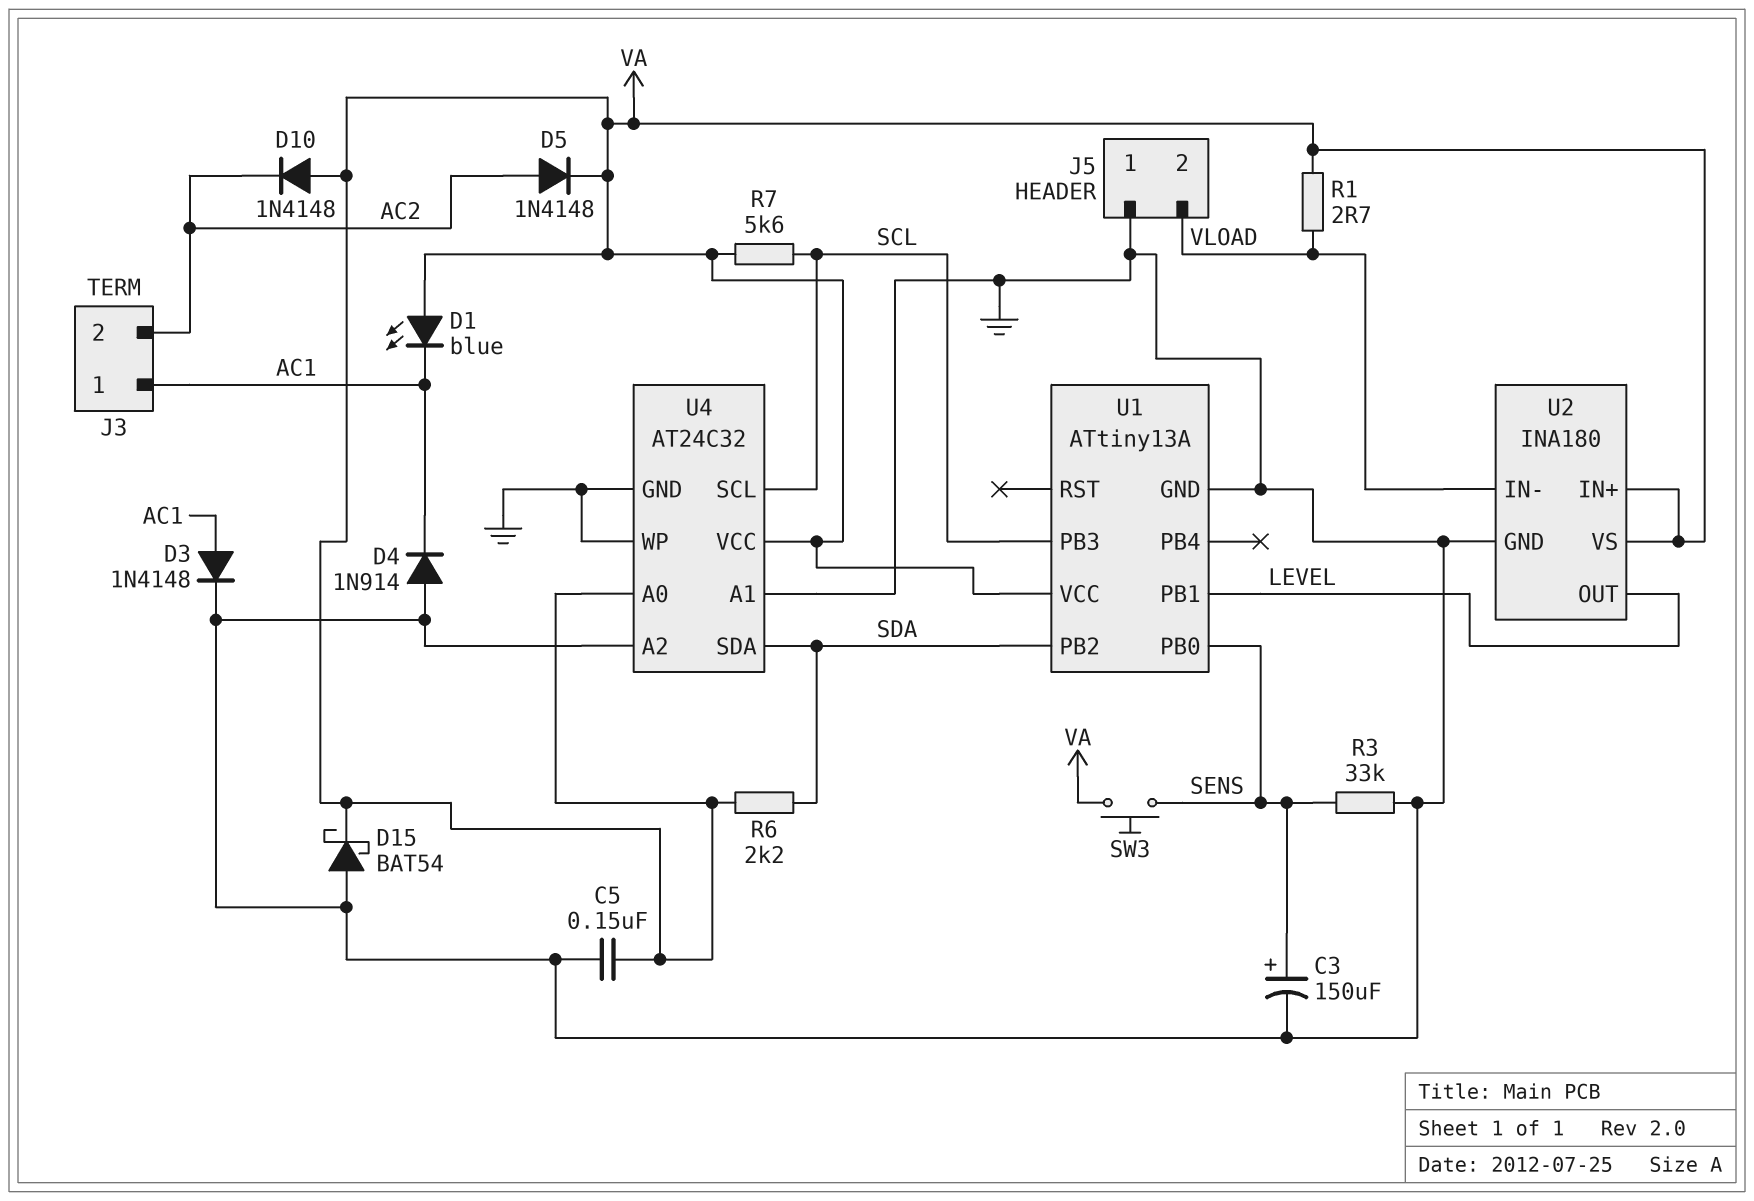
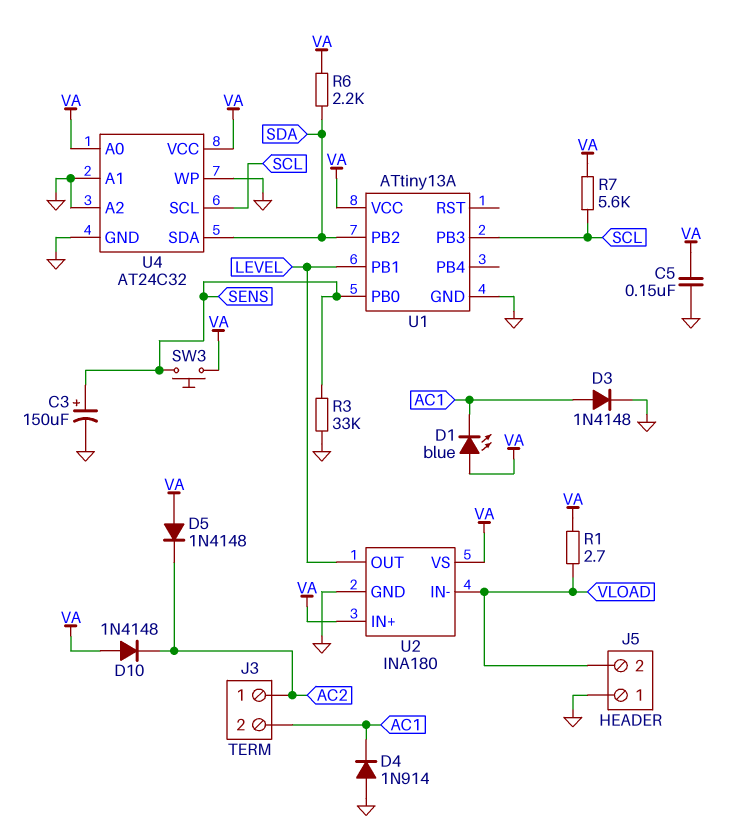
D5: diode 1N4148 (A AC2, K VA) -> diode 1N4148 (A VA, K AC2)
D15: schottky BAT54 (A GND, K VA) -> none
J3 pin 1: AC1 -> AC2
J3 pin 2: AC2 -> AC1

